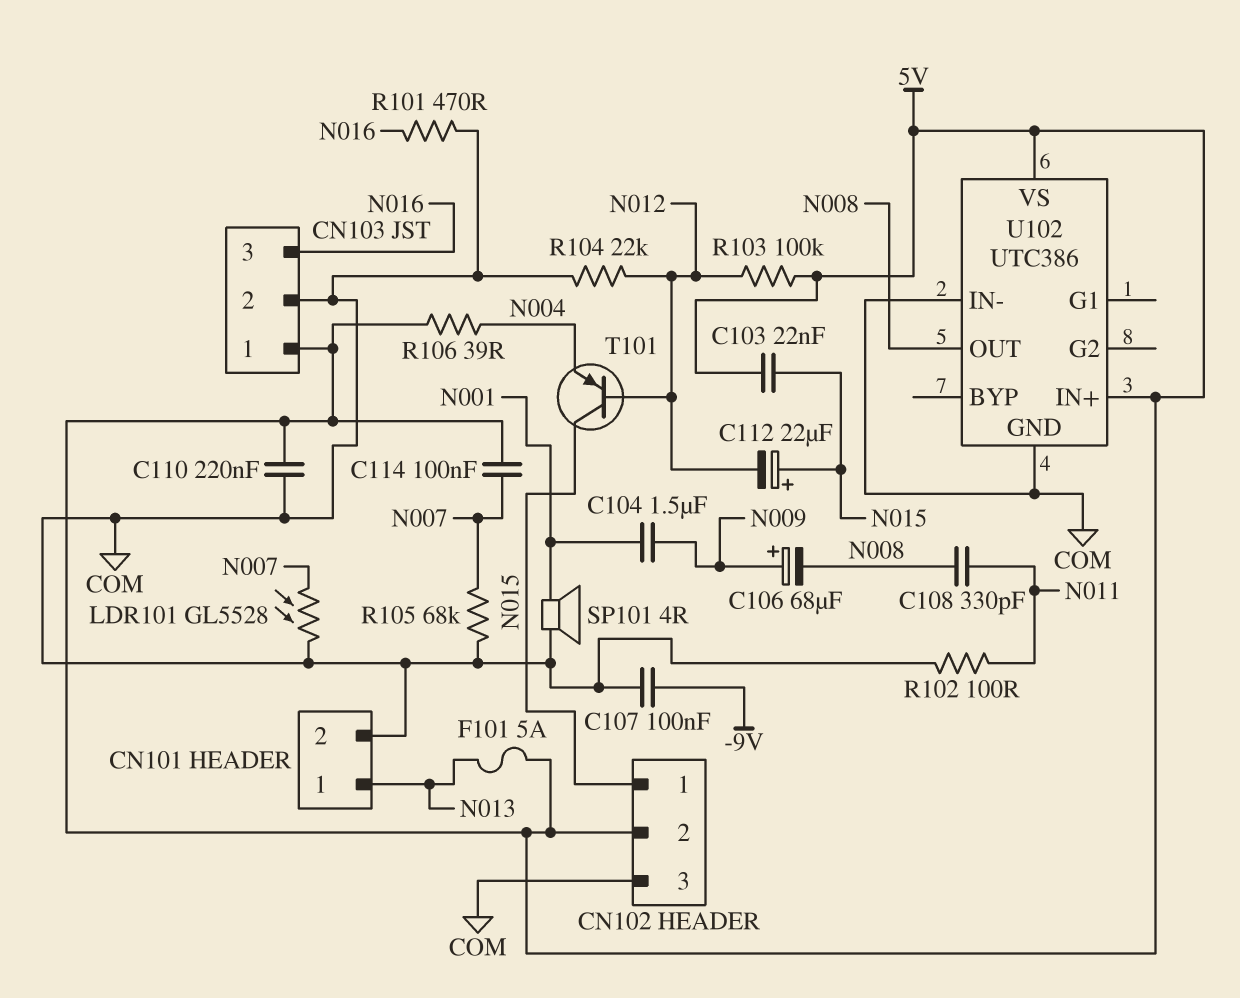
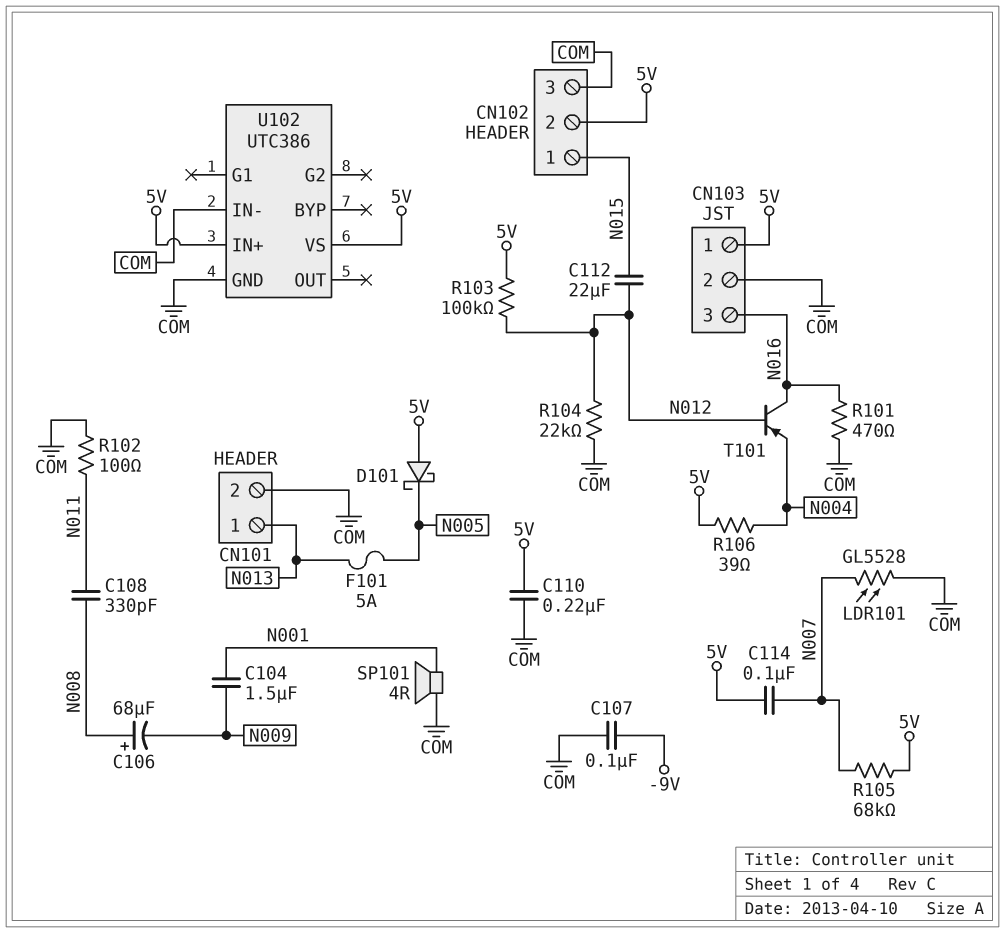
C103: 22nF (5V, N015) -> none
C106: 68uF (plus N009, minus N008) -> 68uF (plus N008, minus N009)
C112: 22uF (plus N015, minus N012) -> 22uF (N012, N015)
D101: none -> schottky (A 5V, K N005)
F101: 5A (5V, N013) -> 5A (N005, N013)
R105: 68k (COM, N007) -> 68k (5V, N007)
T101: PNP (B N012, C N015, E N004) -> PNP (B N012, C N016, E N004)
U102 pin OUT: N008 -> none

